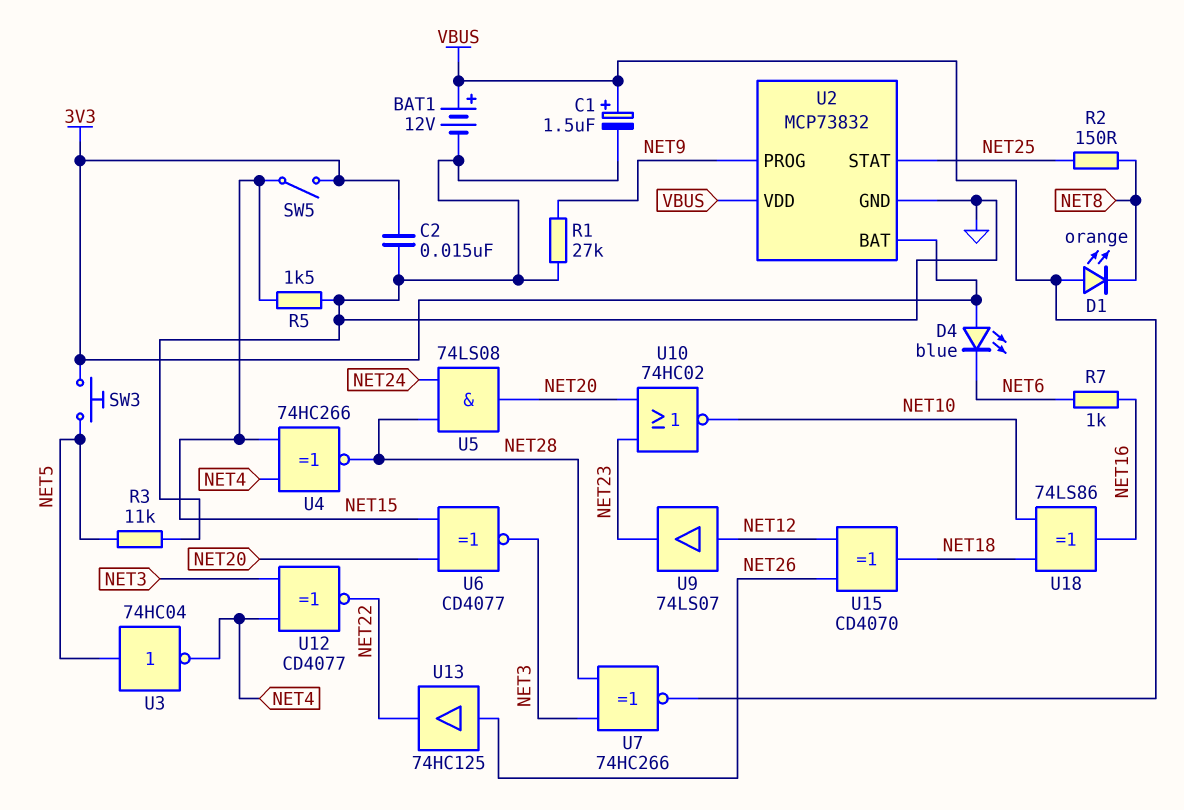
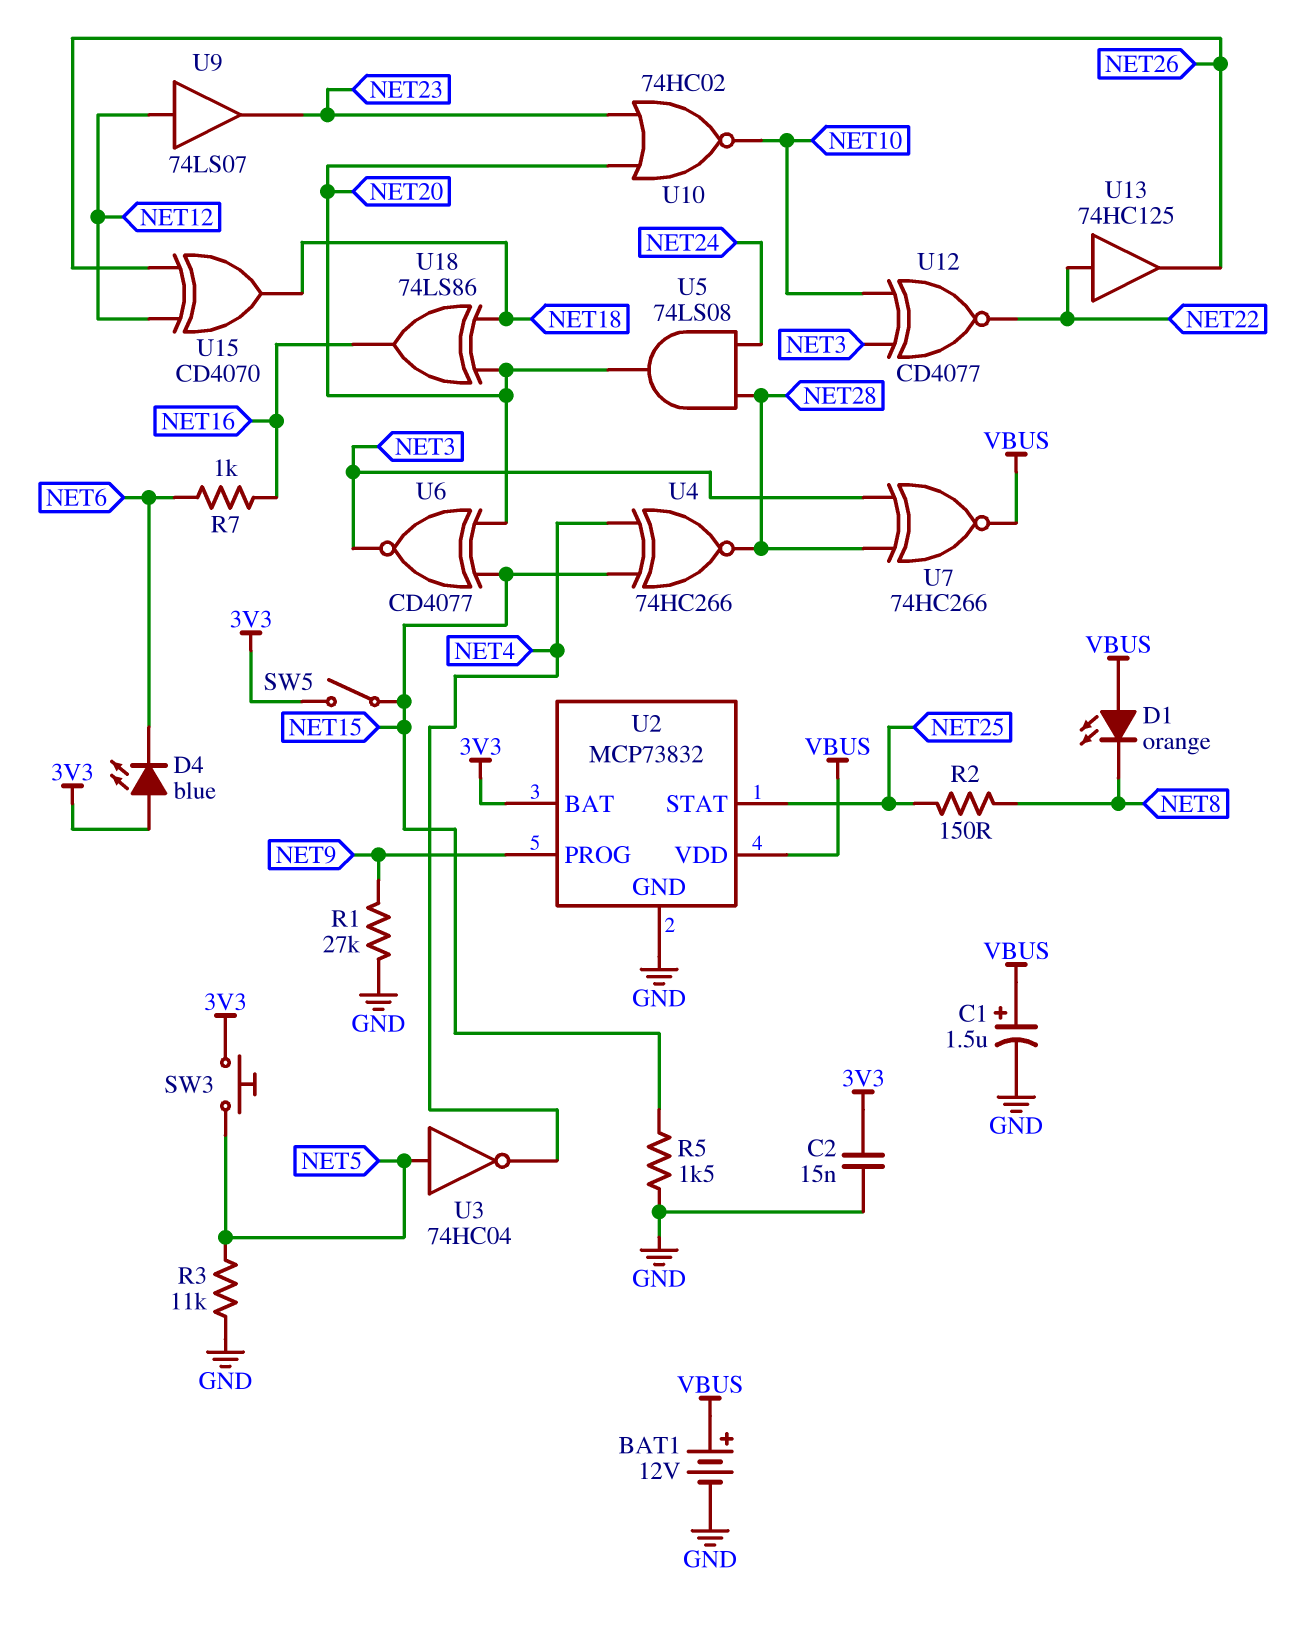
U12: XNOR CD4077 (in NET3, in NET4, out NET22) -> XNOR CD4077 (in NET3, in NET10, out NET22)
U13: buffer 74HC125 (in NET26, out NET22) -> buffer 74HC125 (in NET22, out NET26)
U18: XOR 74LS86 (in NET10, in NET18, out NET16) -> XOR 74LS86 (in NET18, in NET20, out NET16)

